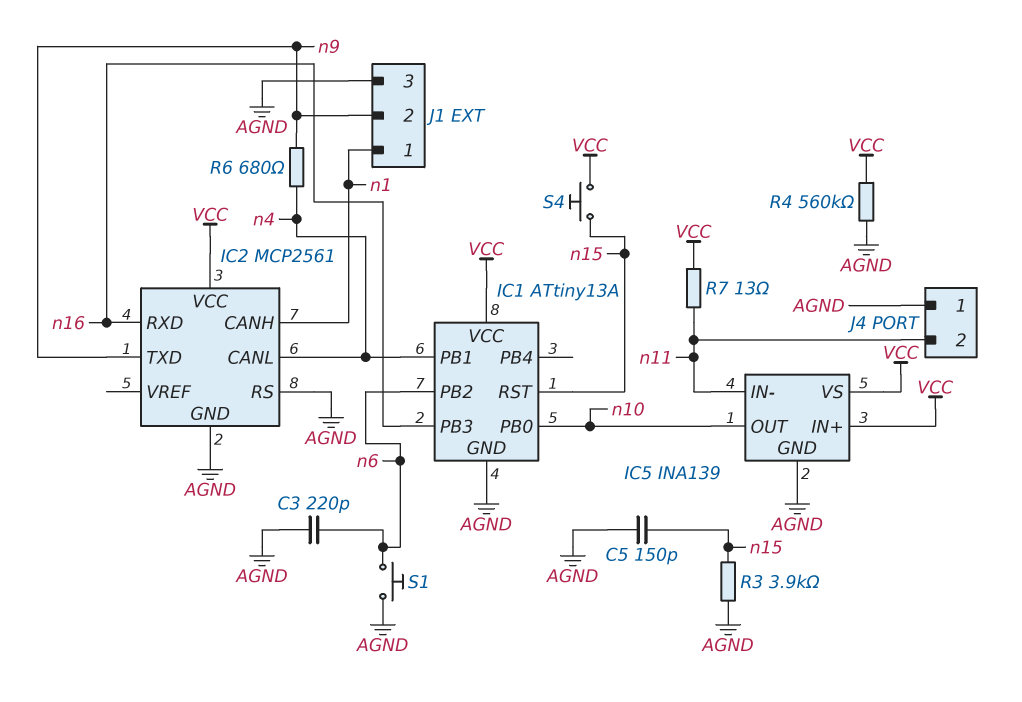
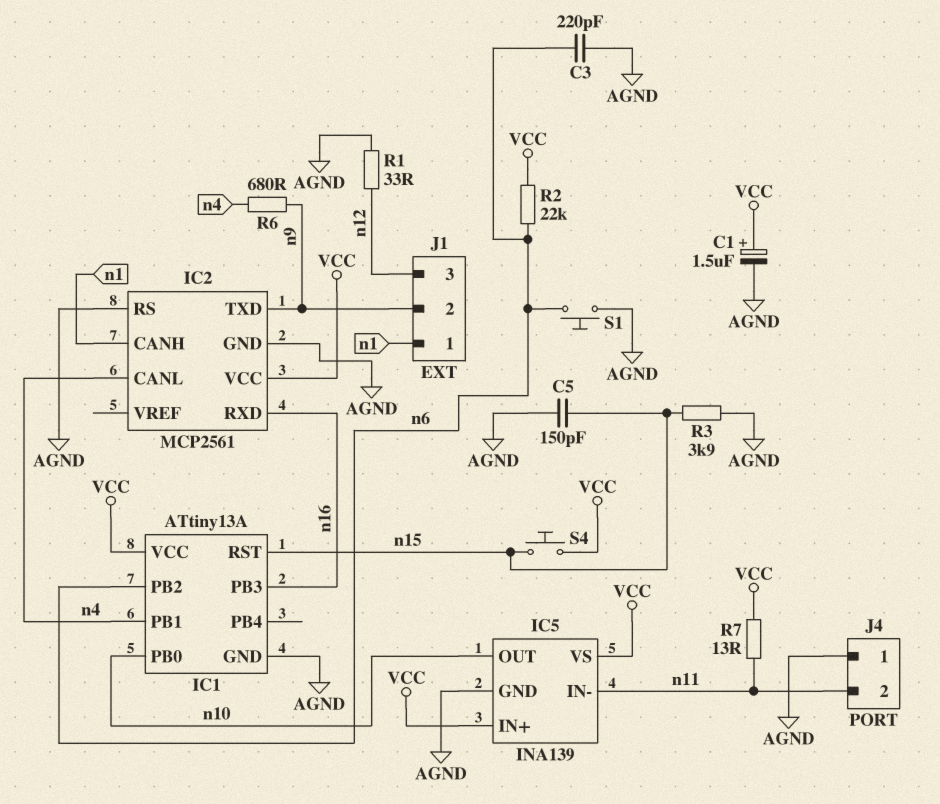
C1: none -> 1.5uF (plus VCC, minus AGND)
J1 pin 3: AGND -> n12
R1: none -> 33 (AGND, n12)
R2: none -> 22k (VCC, n6)
R4: 560k (AGND, VCC) -> none

